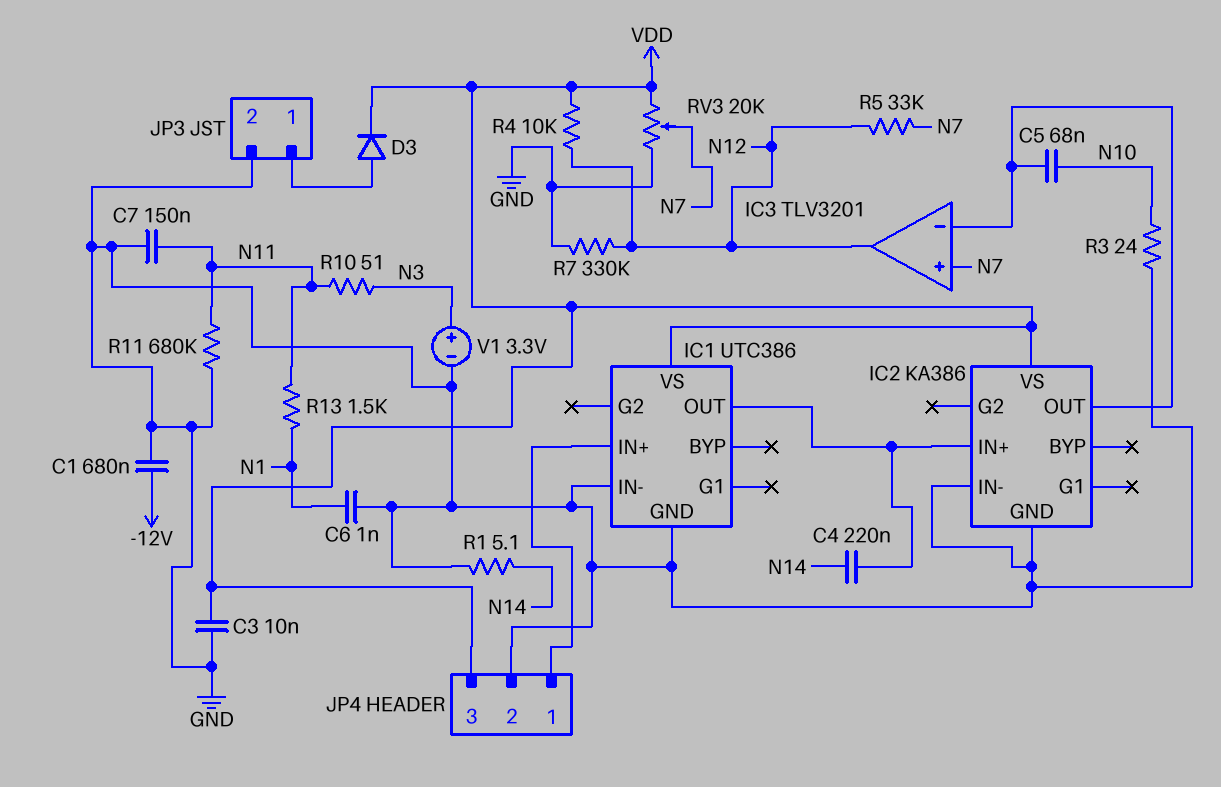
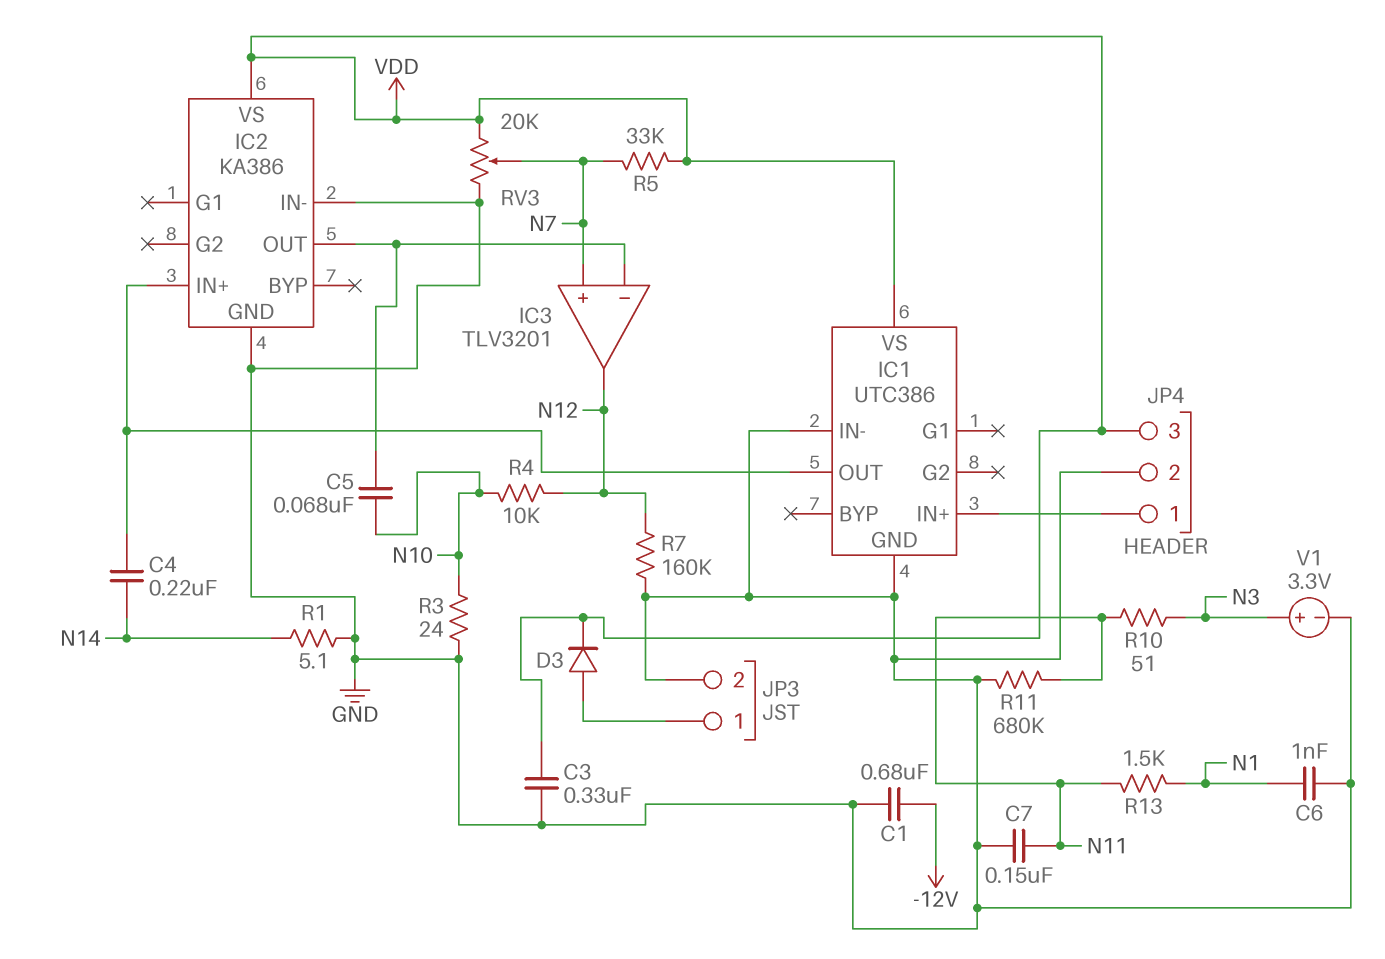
C3: 10nF (GND, VDD) -> 330nF (GND, VDD)
R4: 10k (N12, VDD) -> 10k (N10, N12)
R5: 33k (N7, N12) -> 33k (N7, VDD)
R7: 330k (GND, N12) -> 160k (GND, N12)

